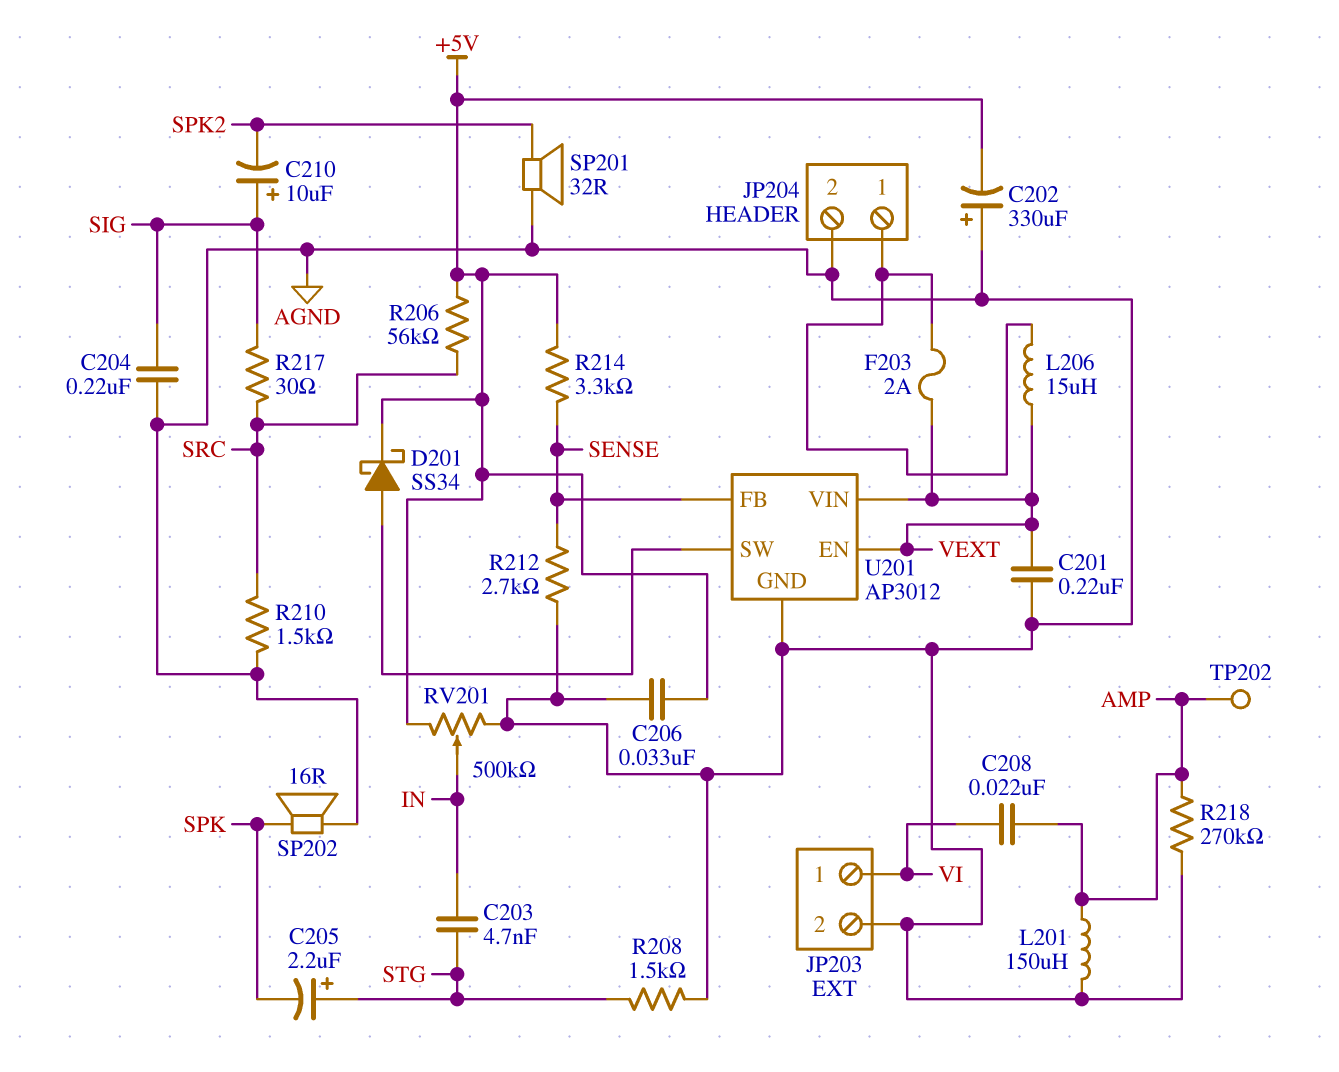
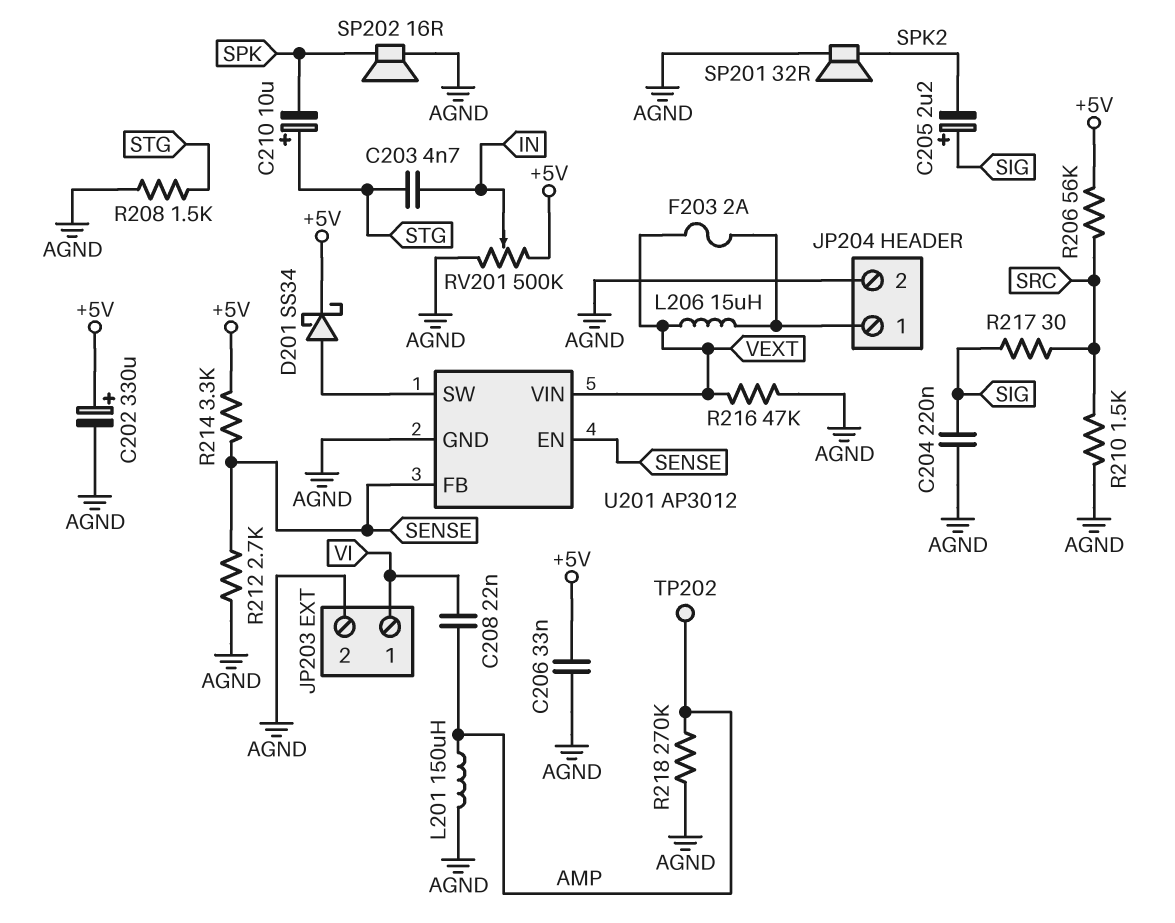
C201: 220nF (AGND, VEXT) -> none
C202: 330uF (plus AGND, minus +5V) -> 330uF (plus +5V, minus AGND)
C205: 2.2uF (plus STG, minus SPK) -> 2.2uF (plus SIG, minus SPK2)
C210: 10uF (plus SIG, minus SPK2) -> 10uF (plus STG, minus SPK)
R216: none -> 47k (AGND, VEXT)
U201 pin EN: VEXT -> SENSE

